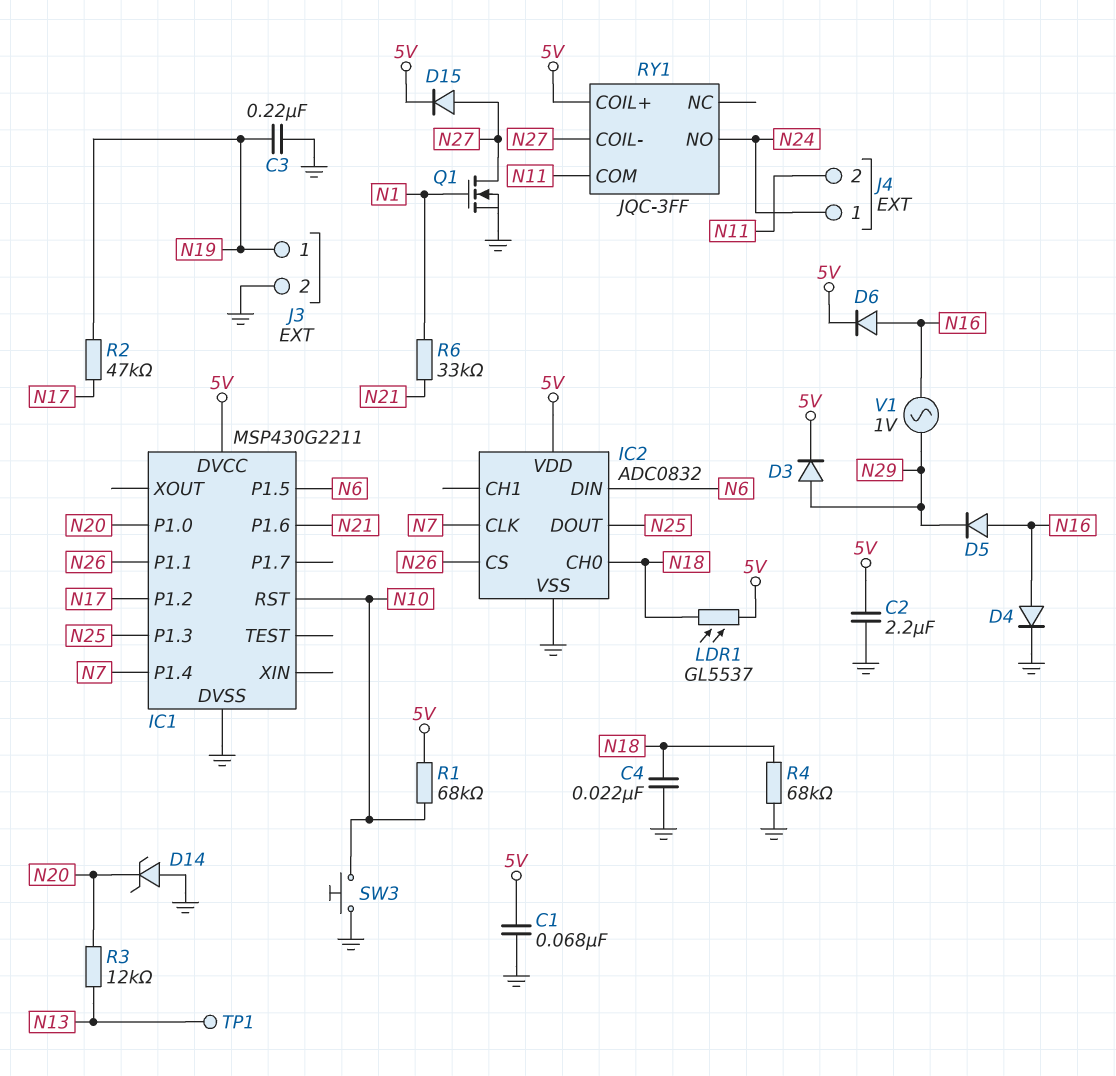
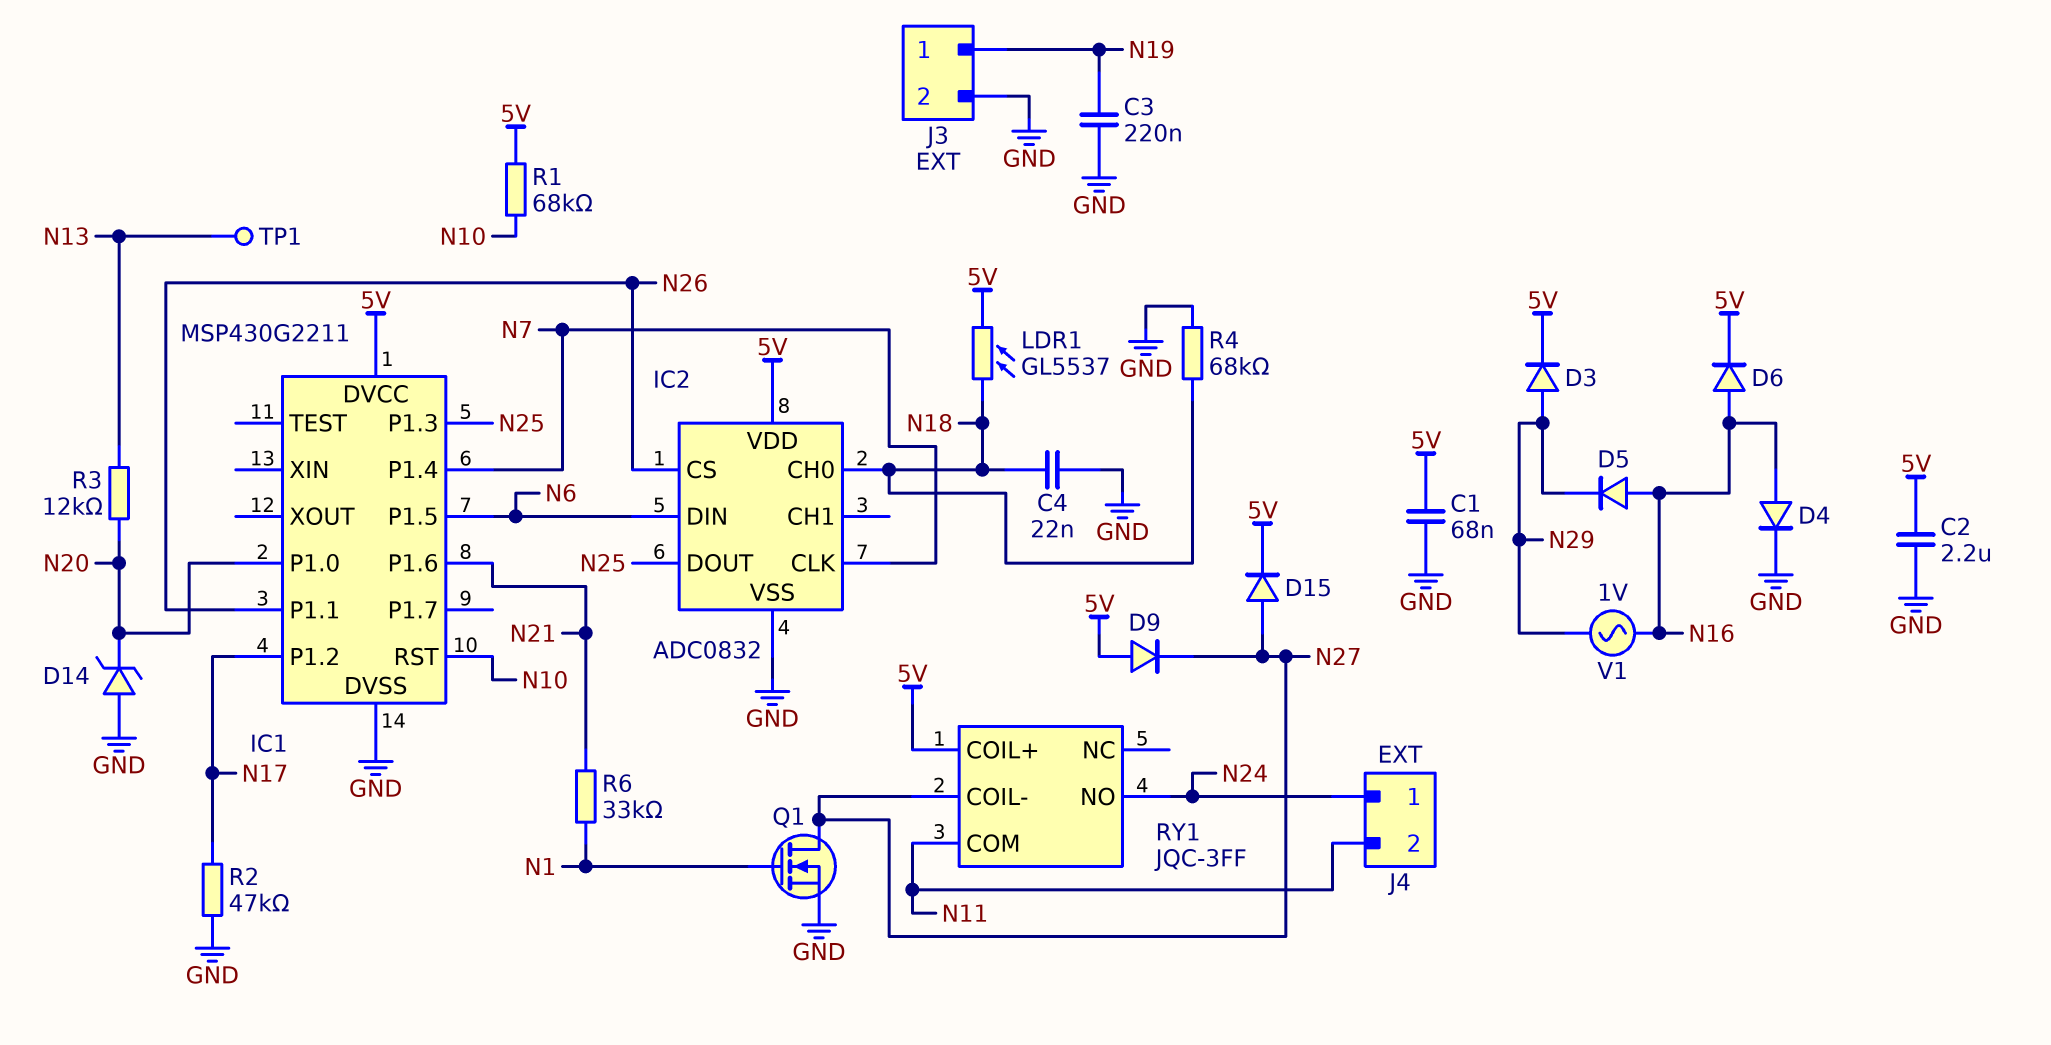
D9: none -> diode (A 5V, K N27)
R2: 47k (N17, N19) -> 47k (GND, N17)
SW3: button (GND, N10) -> none

